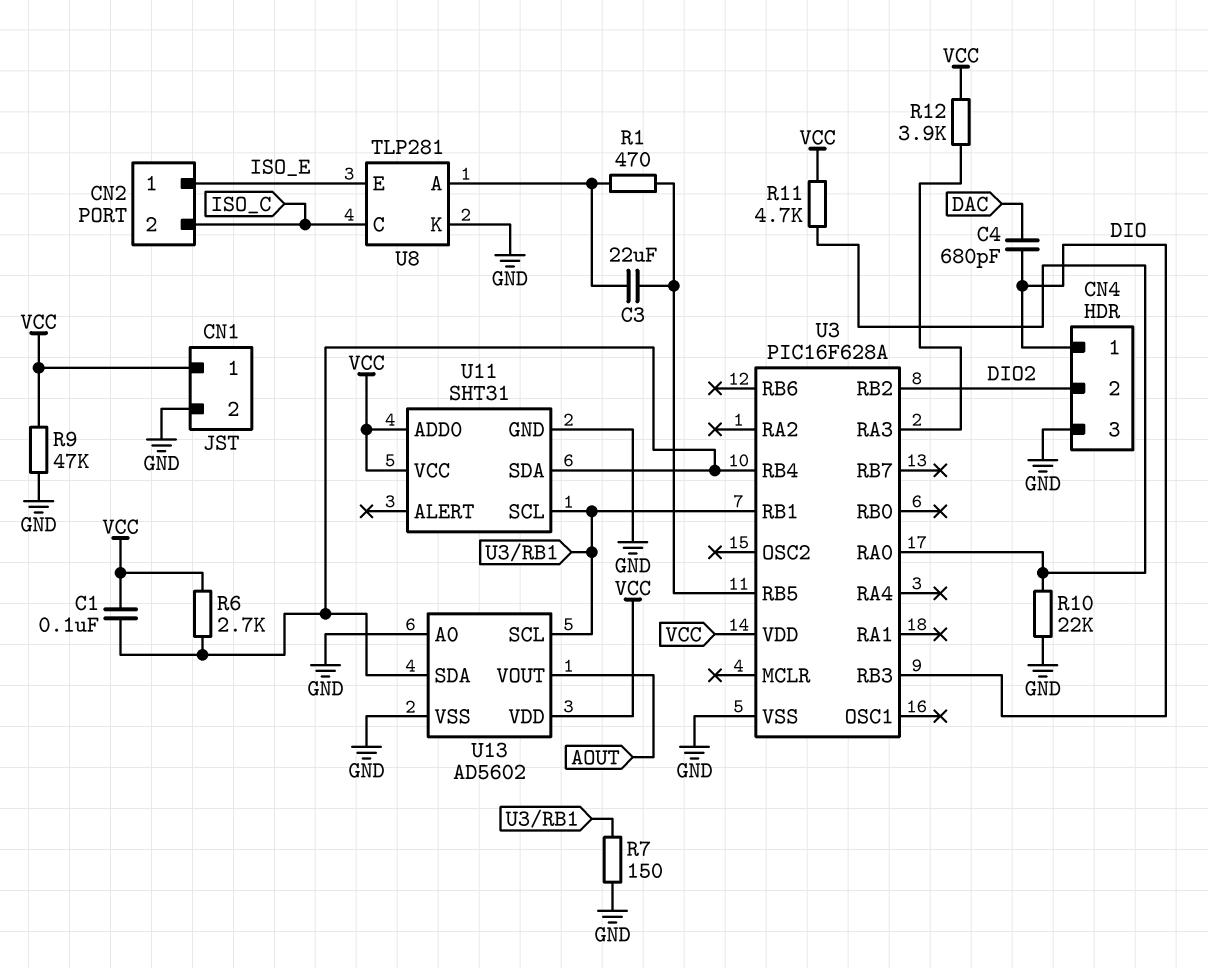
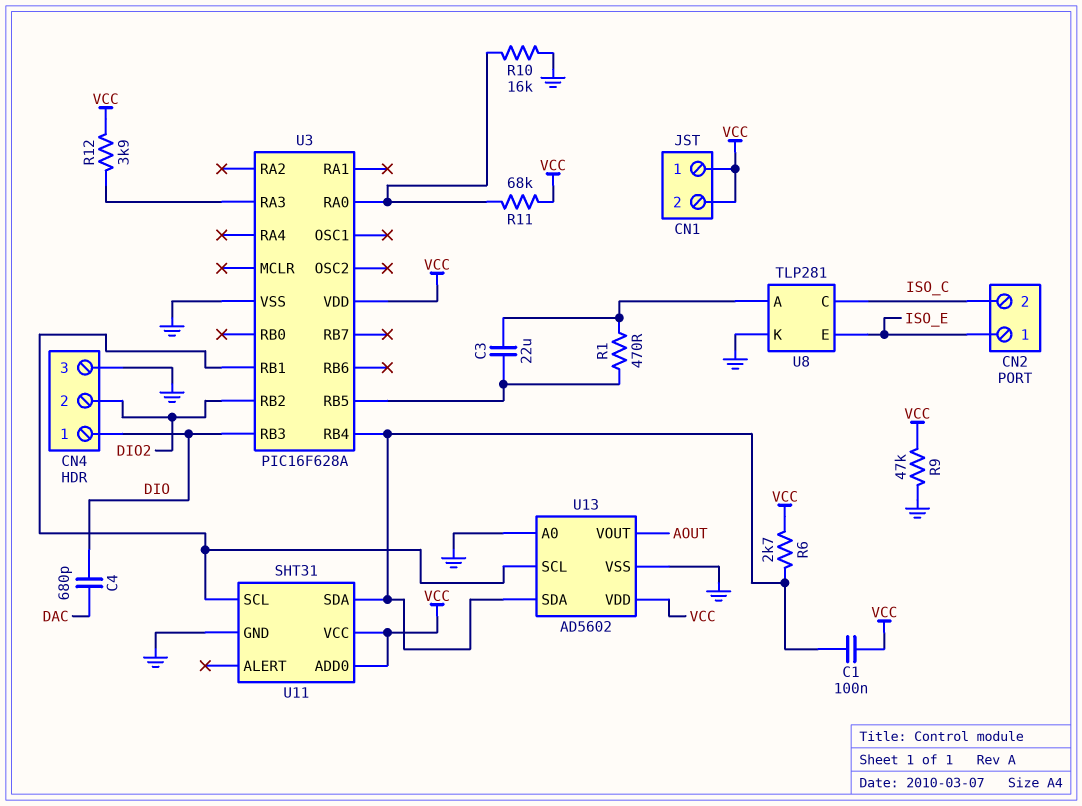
CN1 pin 2: GND -> VCC
R7: 150 (GND, U3/RB1) -> none
R10: 22k (GND, U3/RA0) -> 16k (GND, U3/RA0)
R11: 4.7k (U3/RA0, VCC) -> 68k (U3/RA0, VCC)

